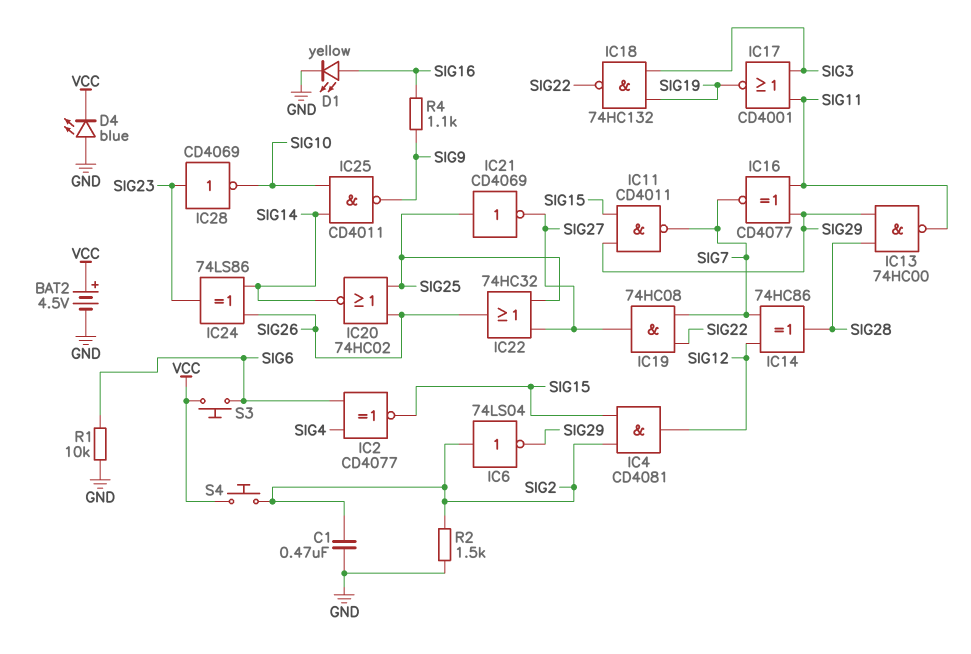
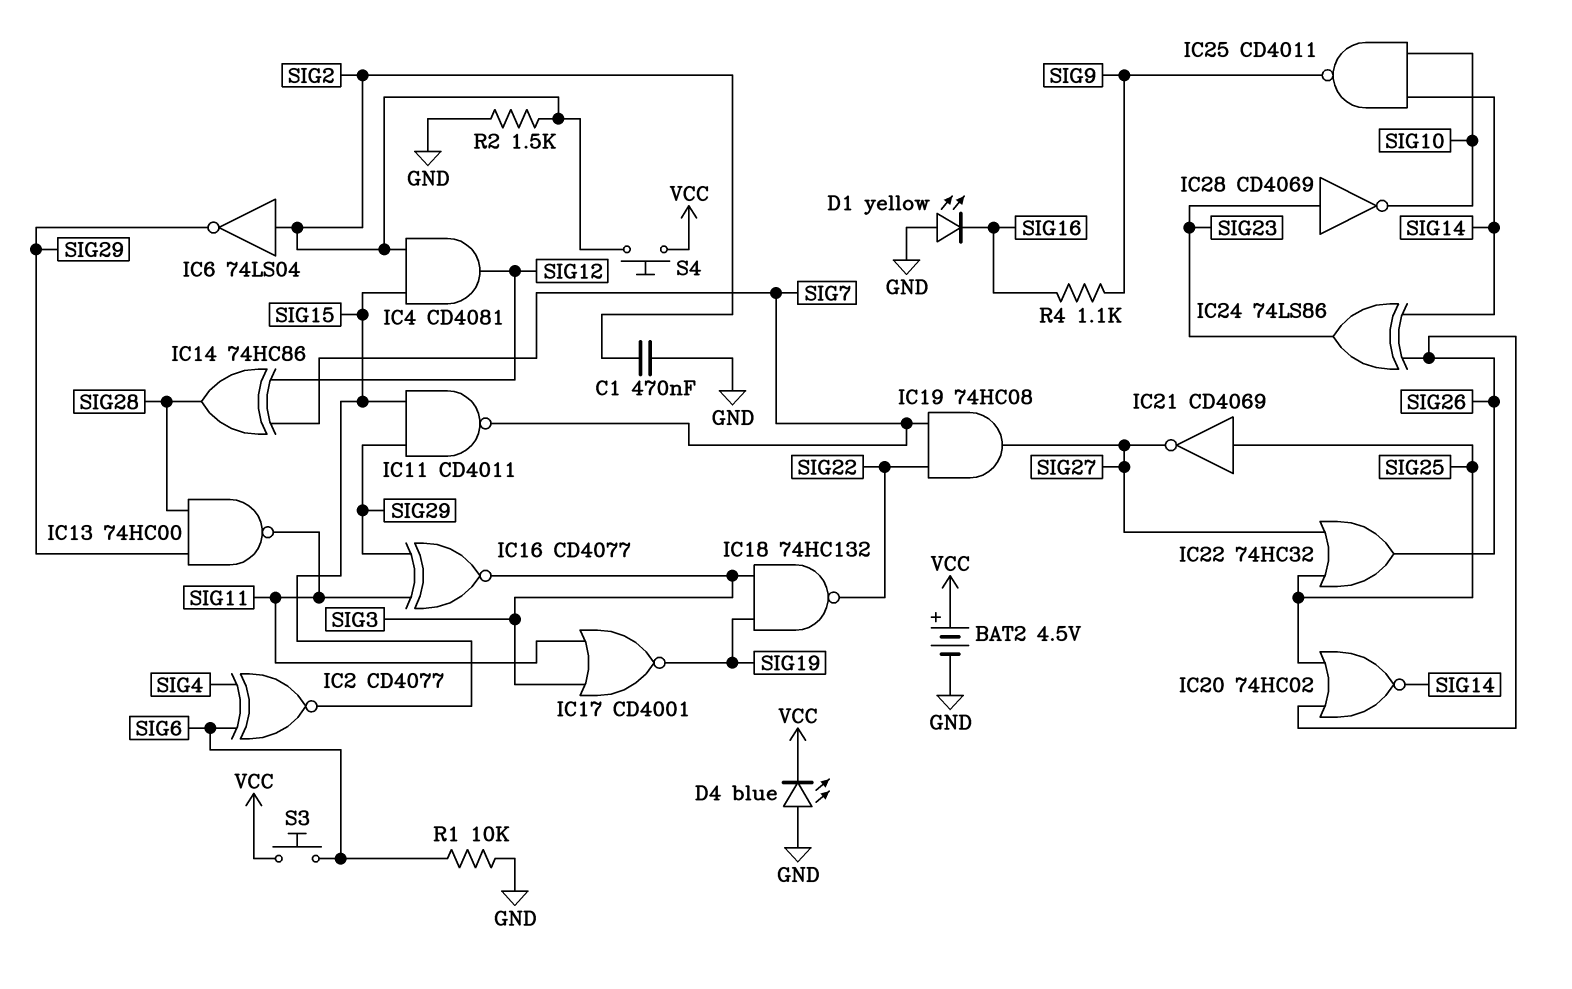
D1: LED yellow (A SIG16, K GND) -> LED yellow (A GND, K SIG16)
IC16: XNOR CD4077 (in SIG11, in SIG29, out SIG7) -> XNOR CD4077 (in SIG11, in SIG29, out SIG3)

